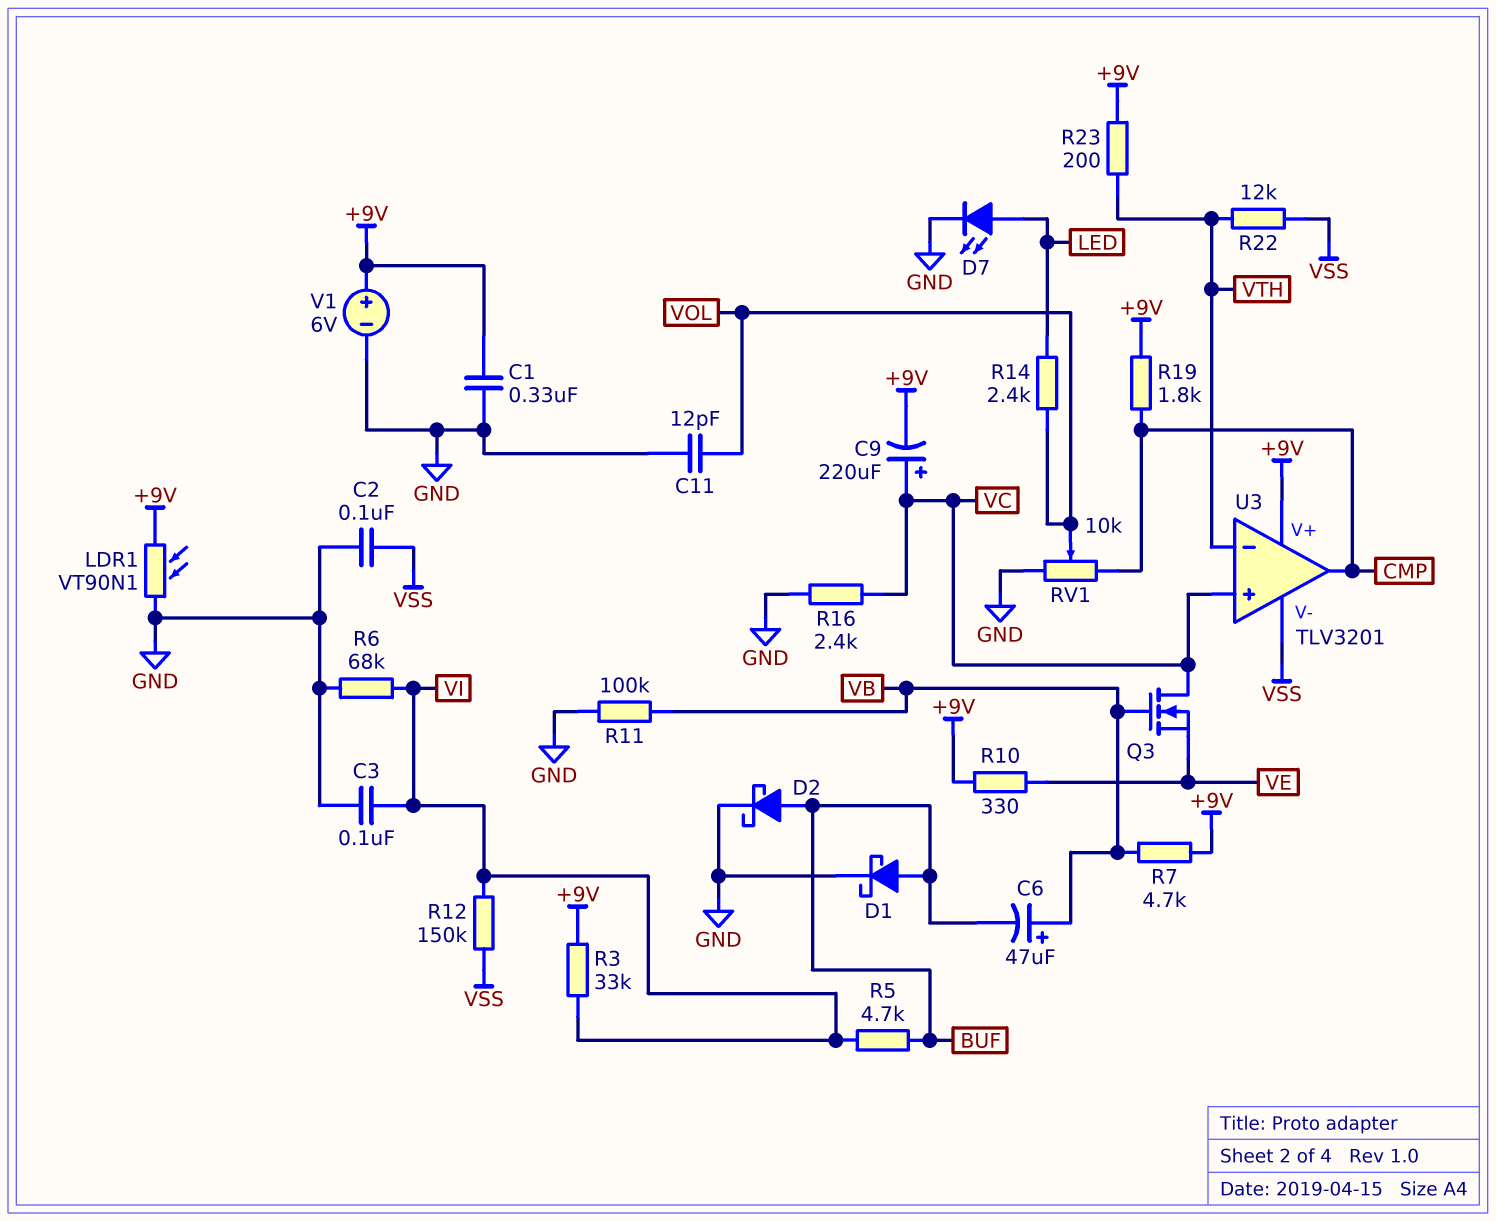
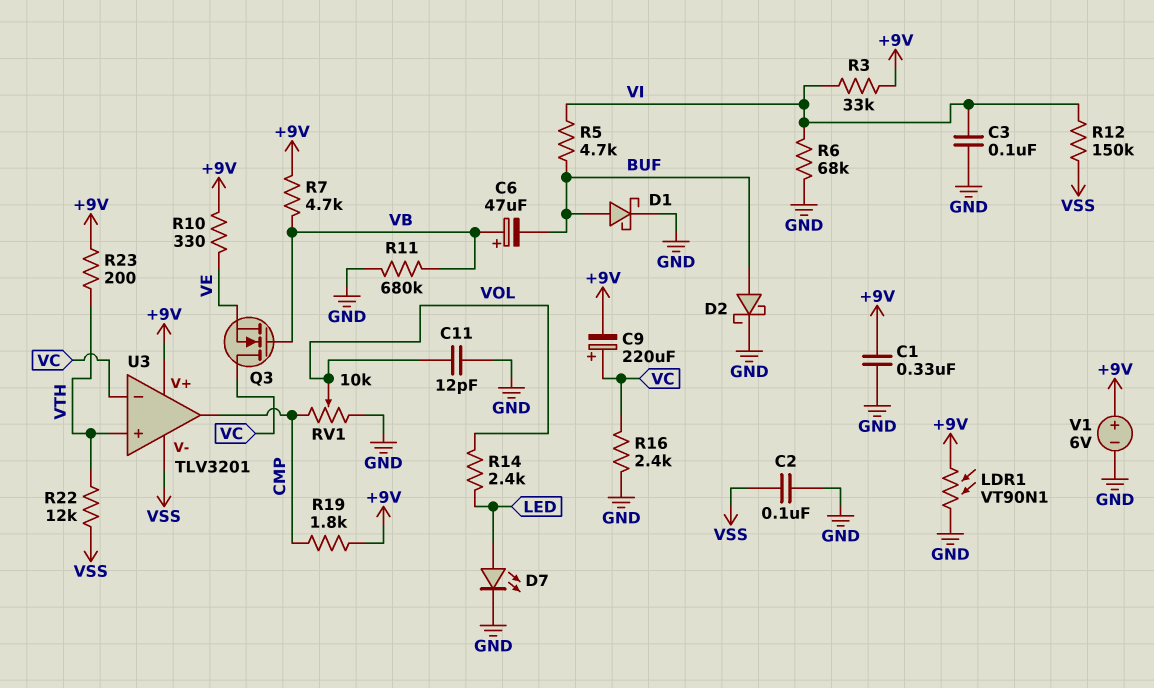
R11: 100k (GND, VB) -> 680k (GND, VB)
U3 pin in+: VC -> VTH
U3 pin in-: VTH -> VC

